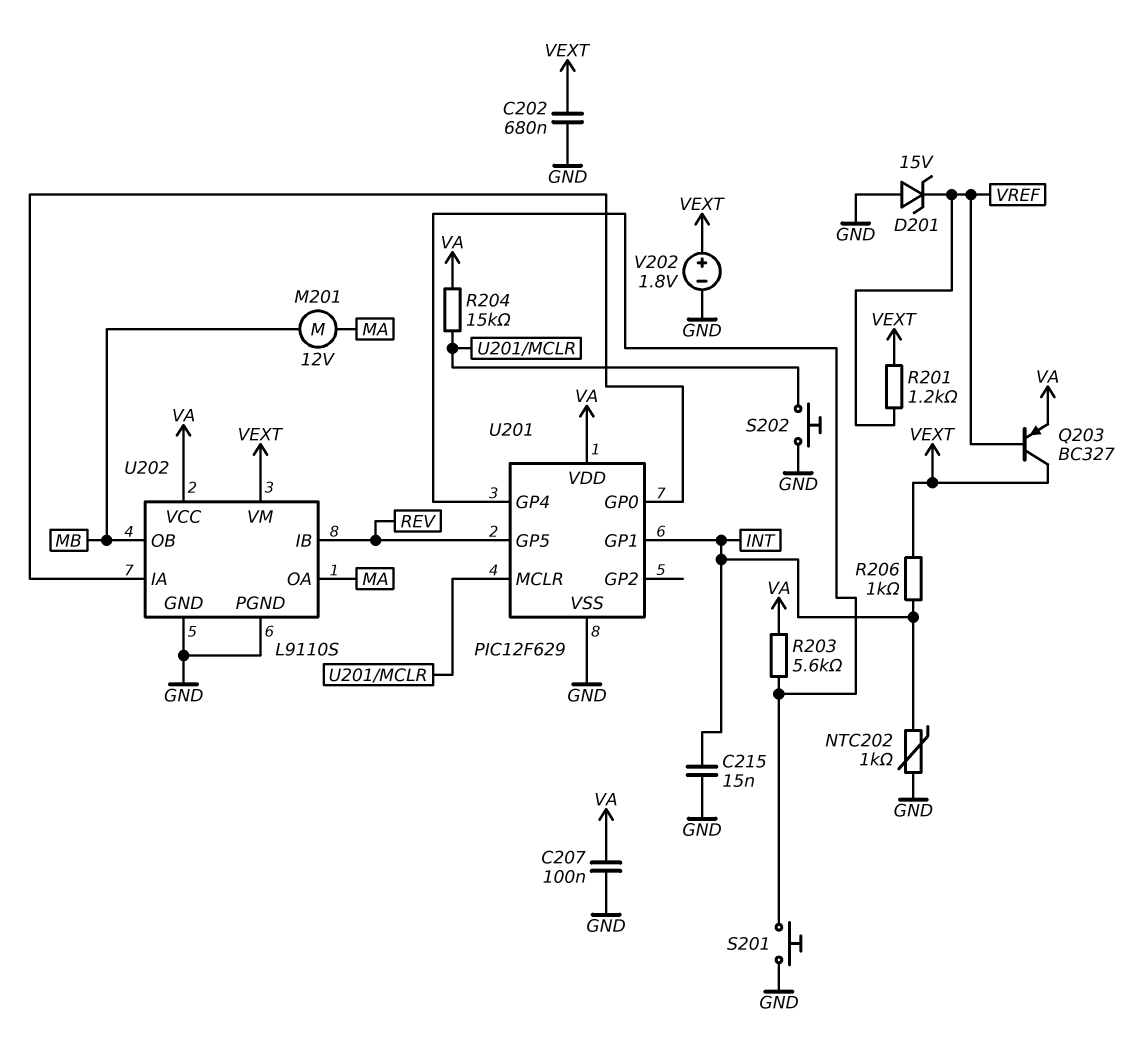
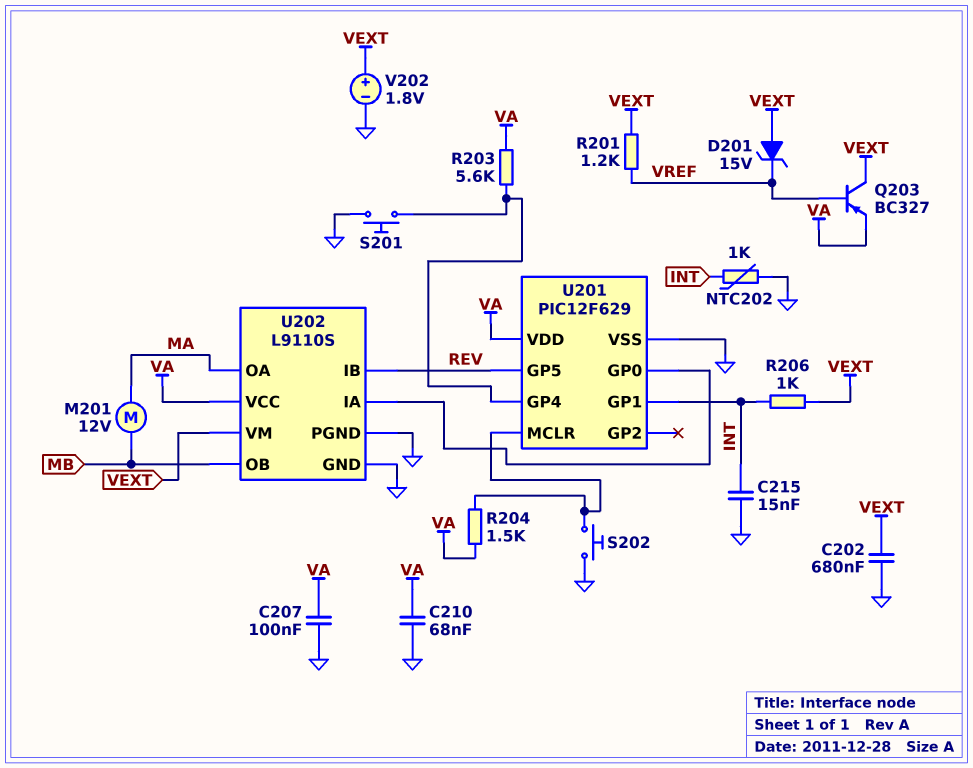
C210: none -> 68nF (GND, VA)
D201: zener 15V (A GND, K VREF) -> zener 15V (A VEXT, K VREF)
R204: 15k (U201/MCLR, VA) -> 1.5k (U201/MCLR, VA)

